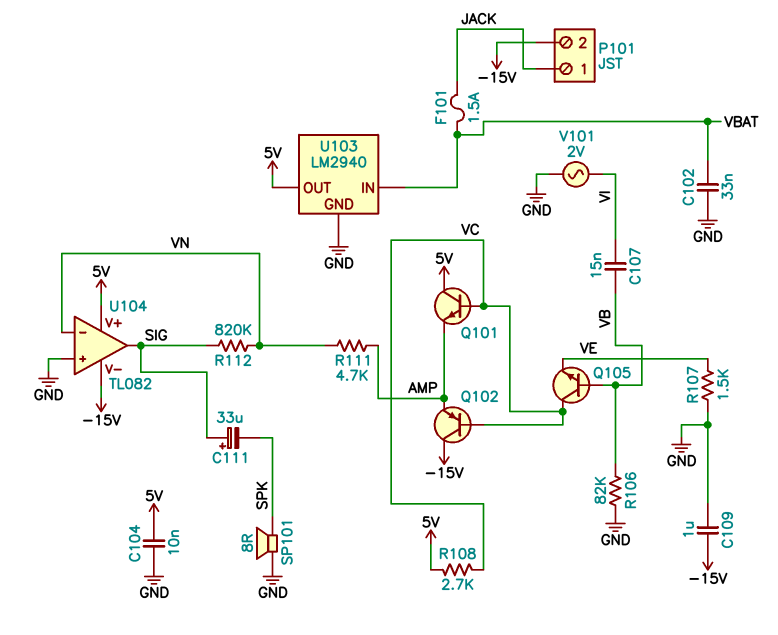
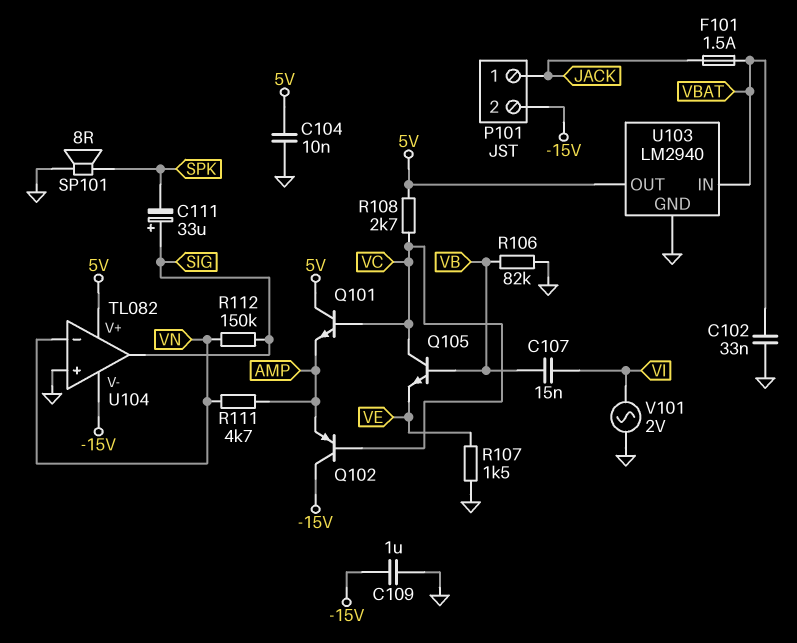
R112: 820k (SIG, VN) -> 150k (SIG, VN)

